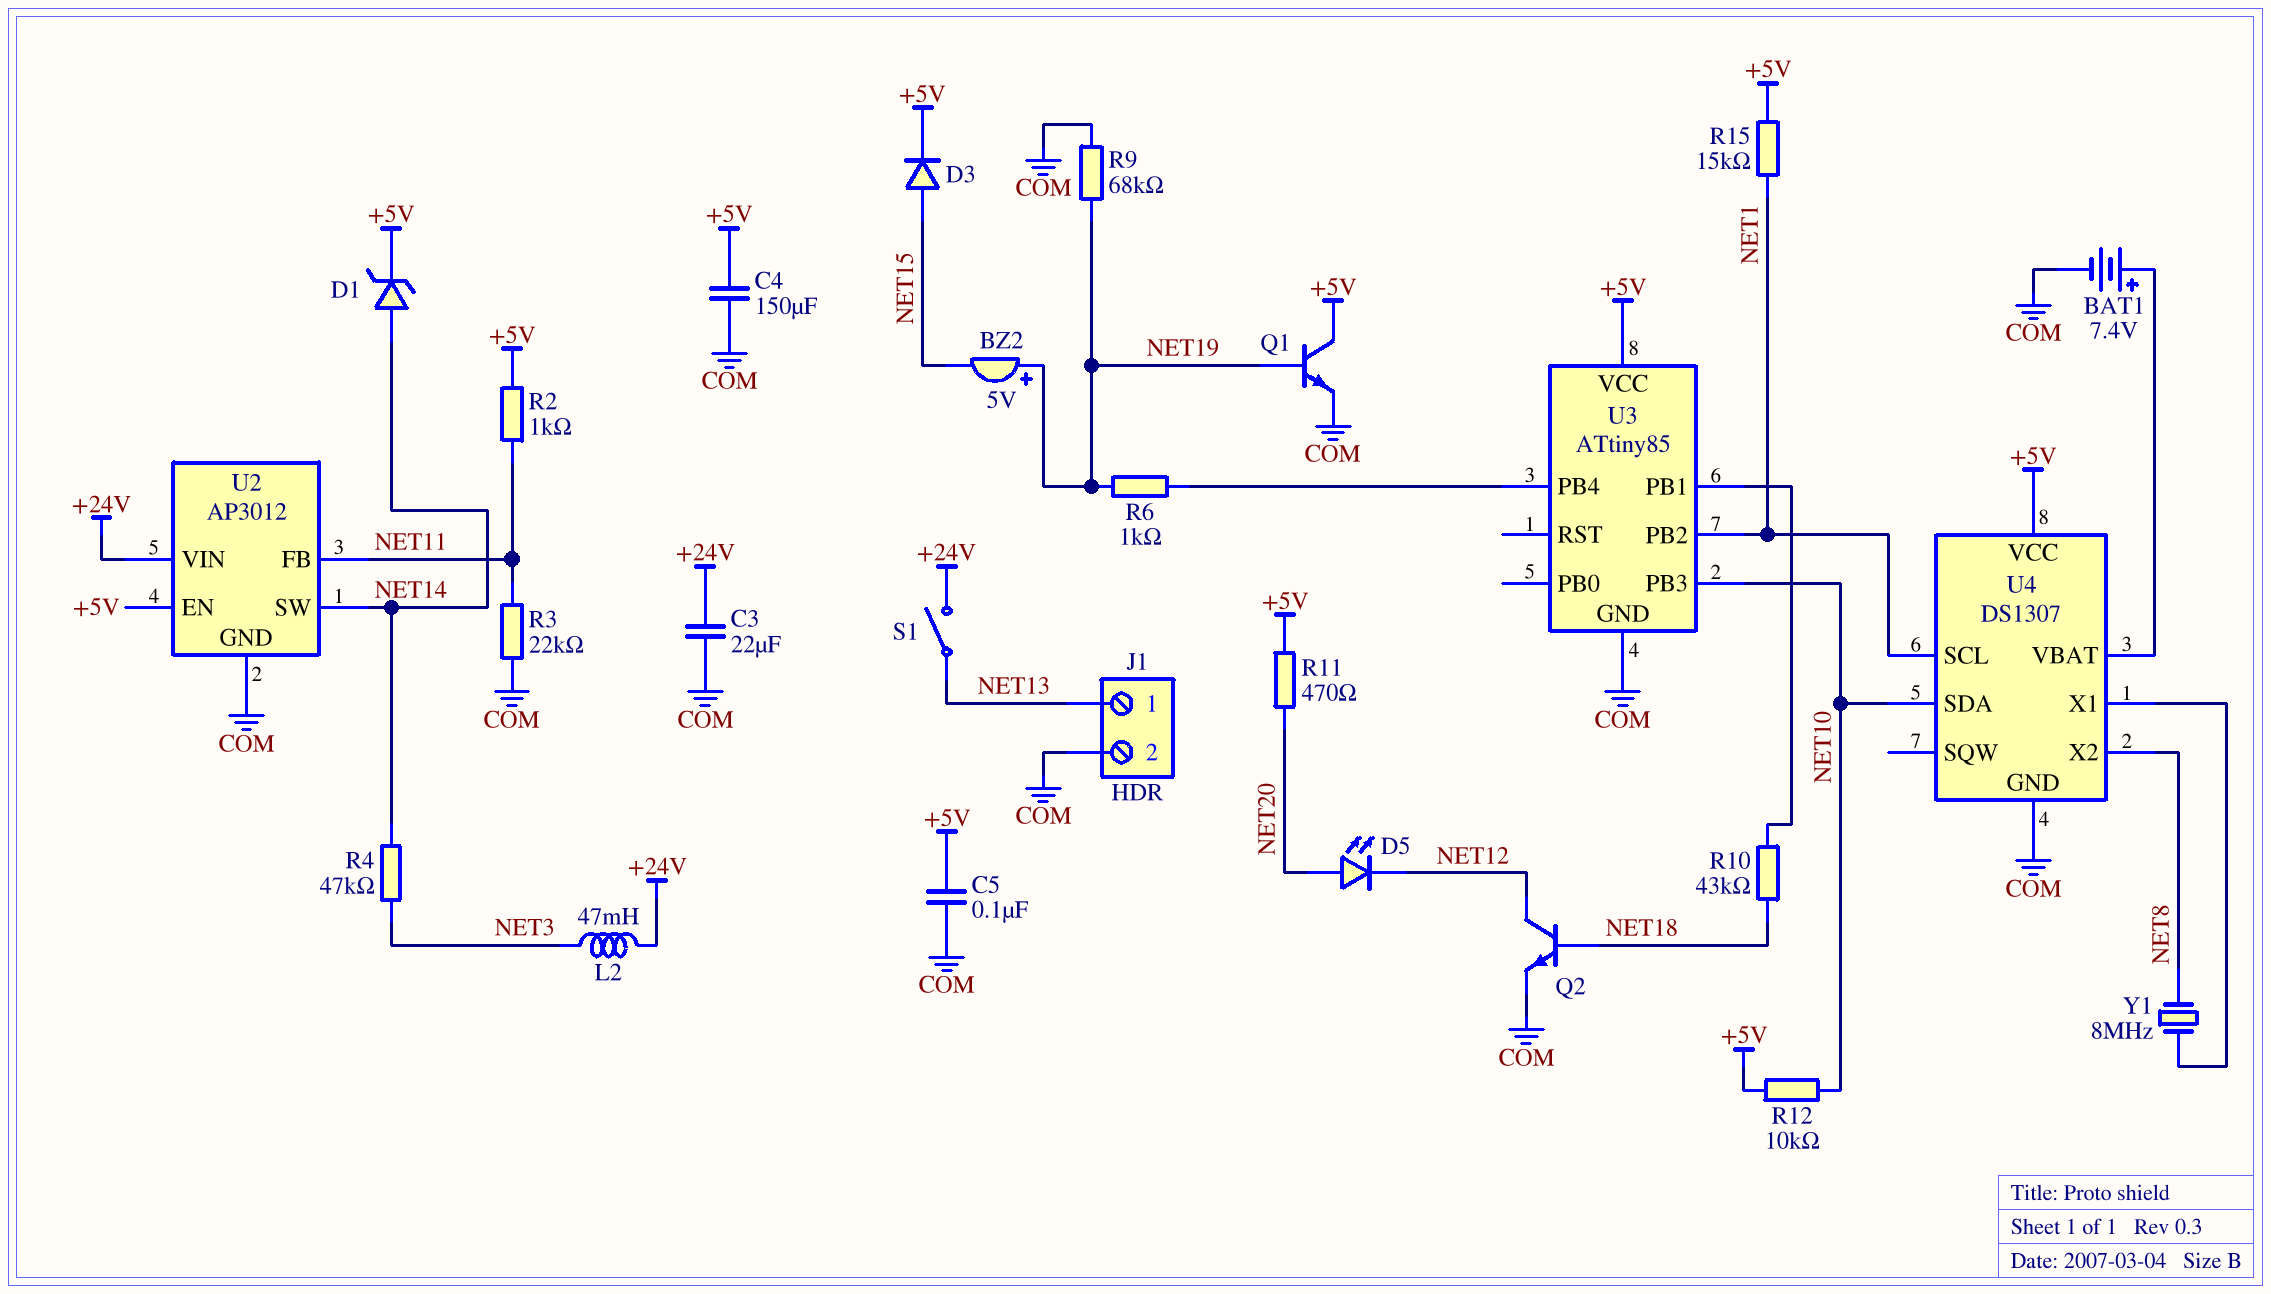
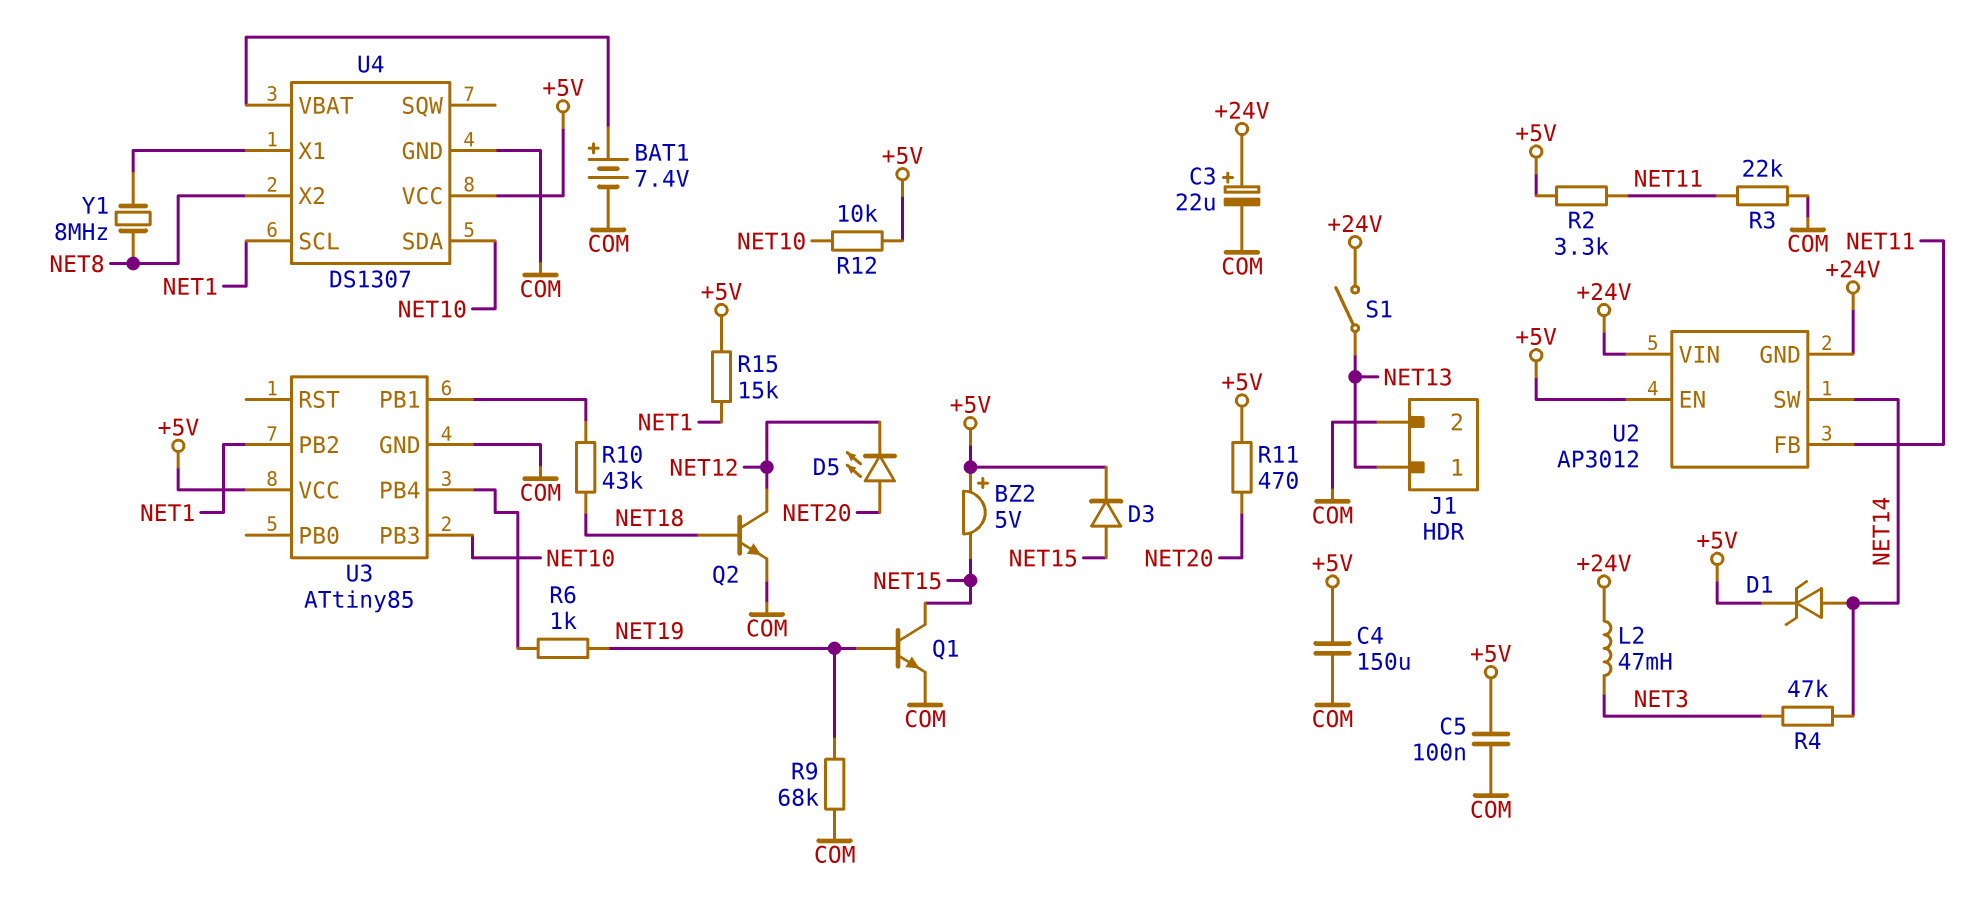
BZ2: buzzer 5V (plus NET19, minus NET15) -> buzzer 5V (plus +5V, minus NET15)
C3: 22uF (+24V, COM) -> 22uF (plus +24V, minus COM)
Q1: NPN (B NET19, C +5V, E COM) -> NPN (B NET19, C NET15, E COM)
R2: 1k (+5V, NET11) -> 3.3k (+5V, NET11)
U2 pin GND: COM -> +24V

